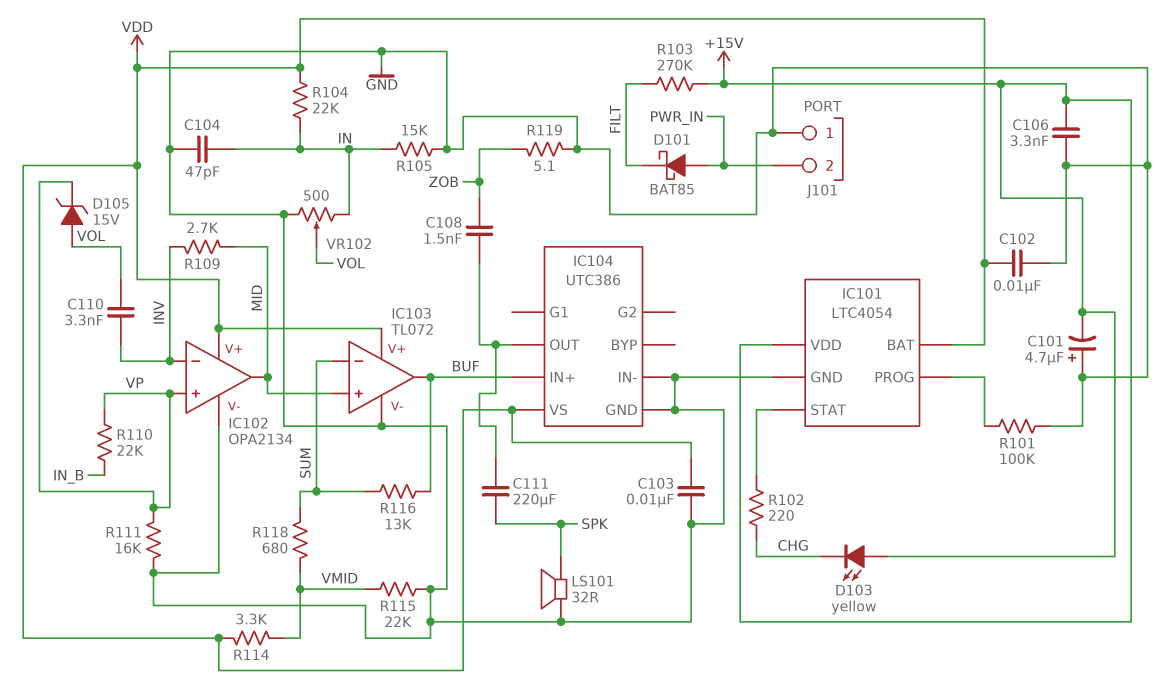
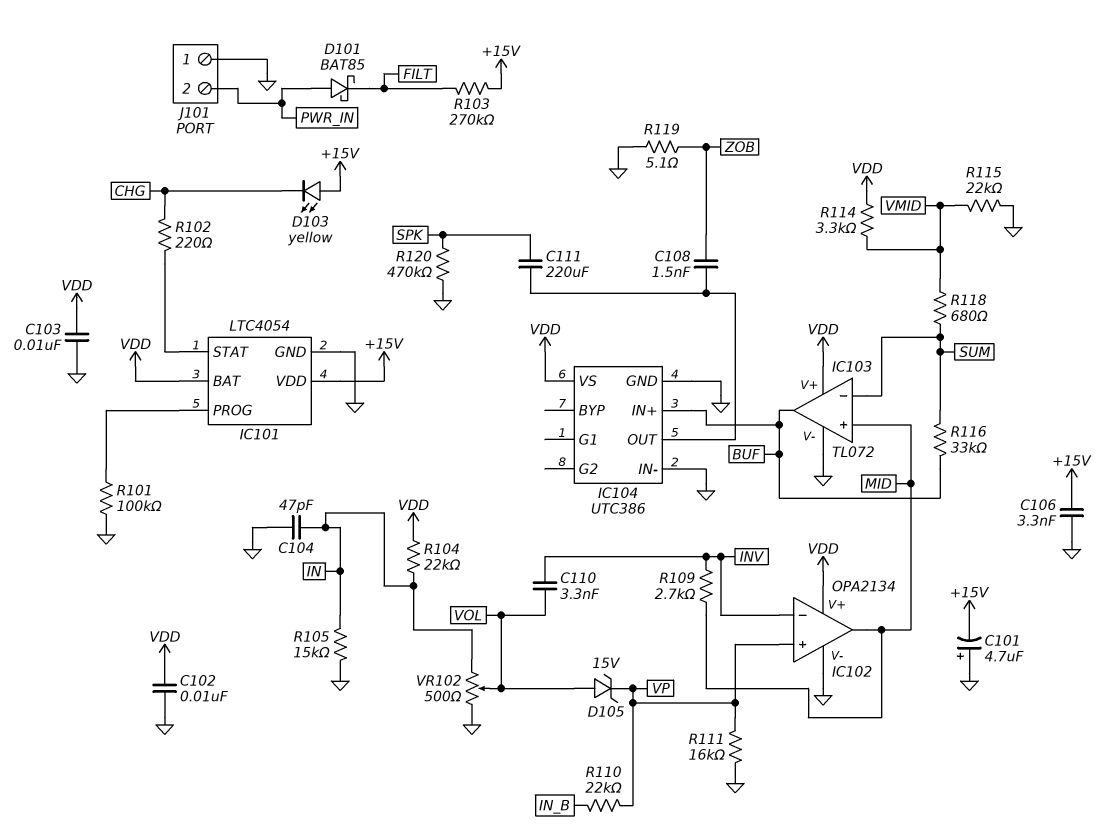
LS101: speaker 32R (GND, SPK) -> none
R116: 13k (BUF, SUM) -> 33k (BUF, SUM)
R120: none -> 470k (GND, SPK)

